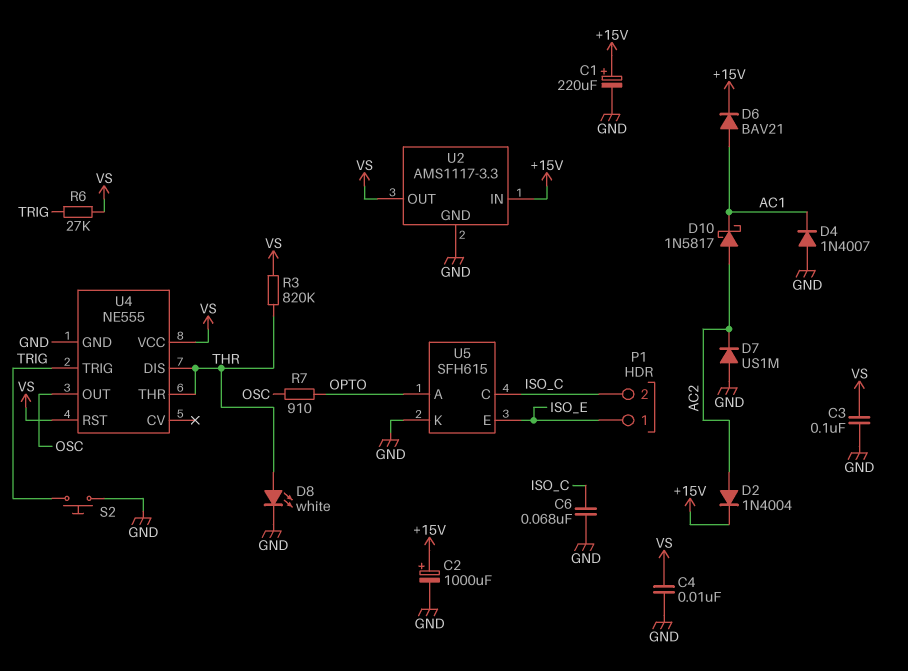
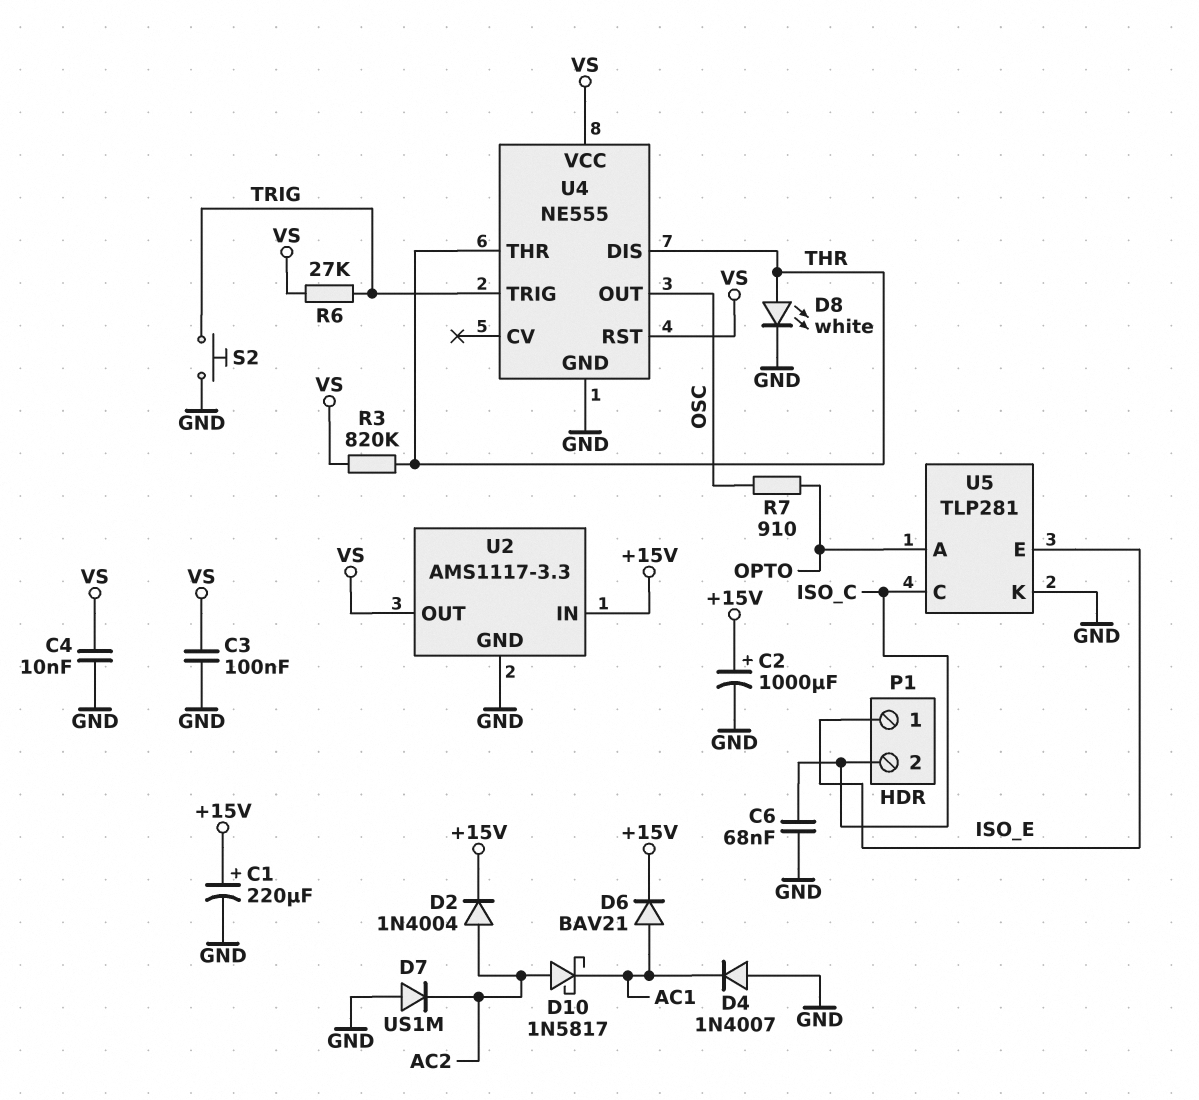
U5: SFH615 -> TLP281

